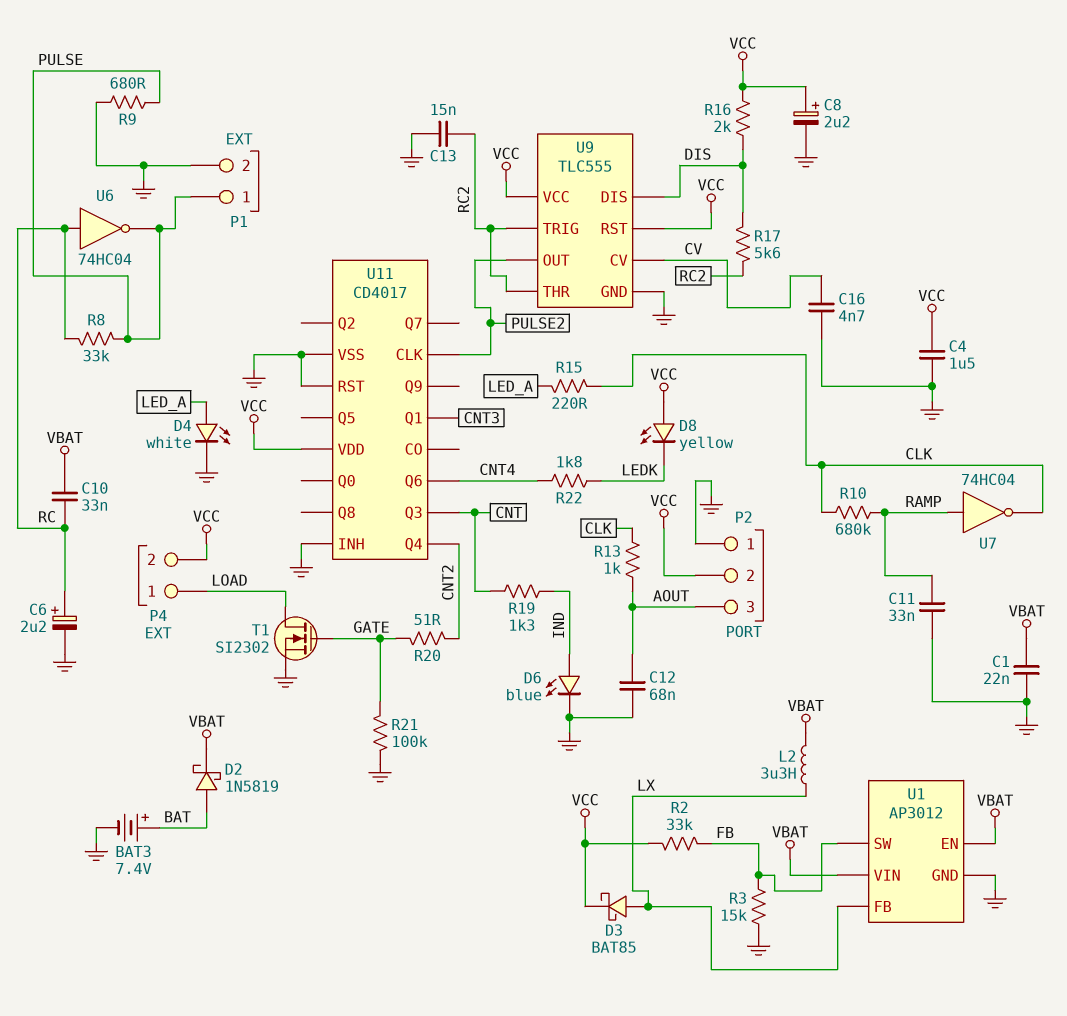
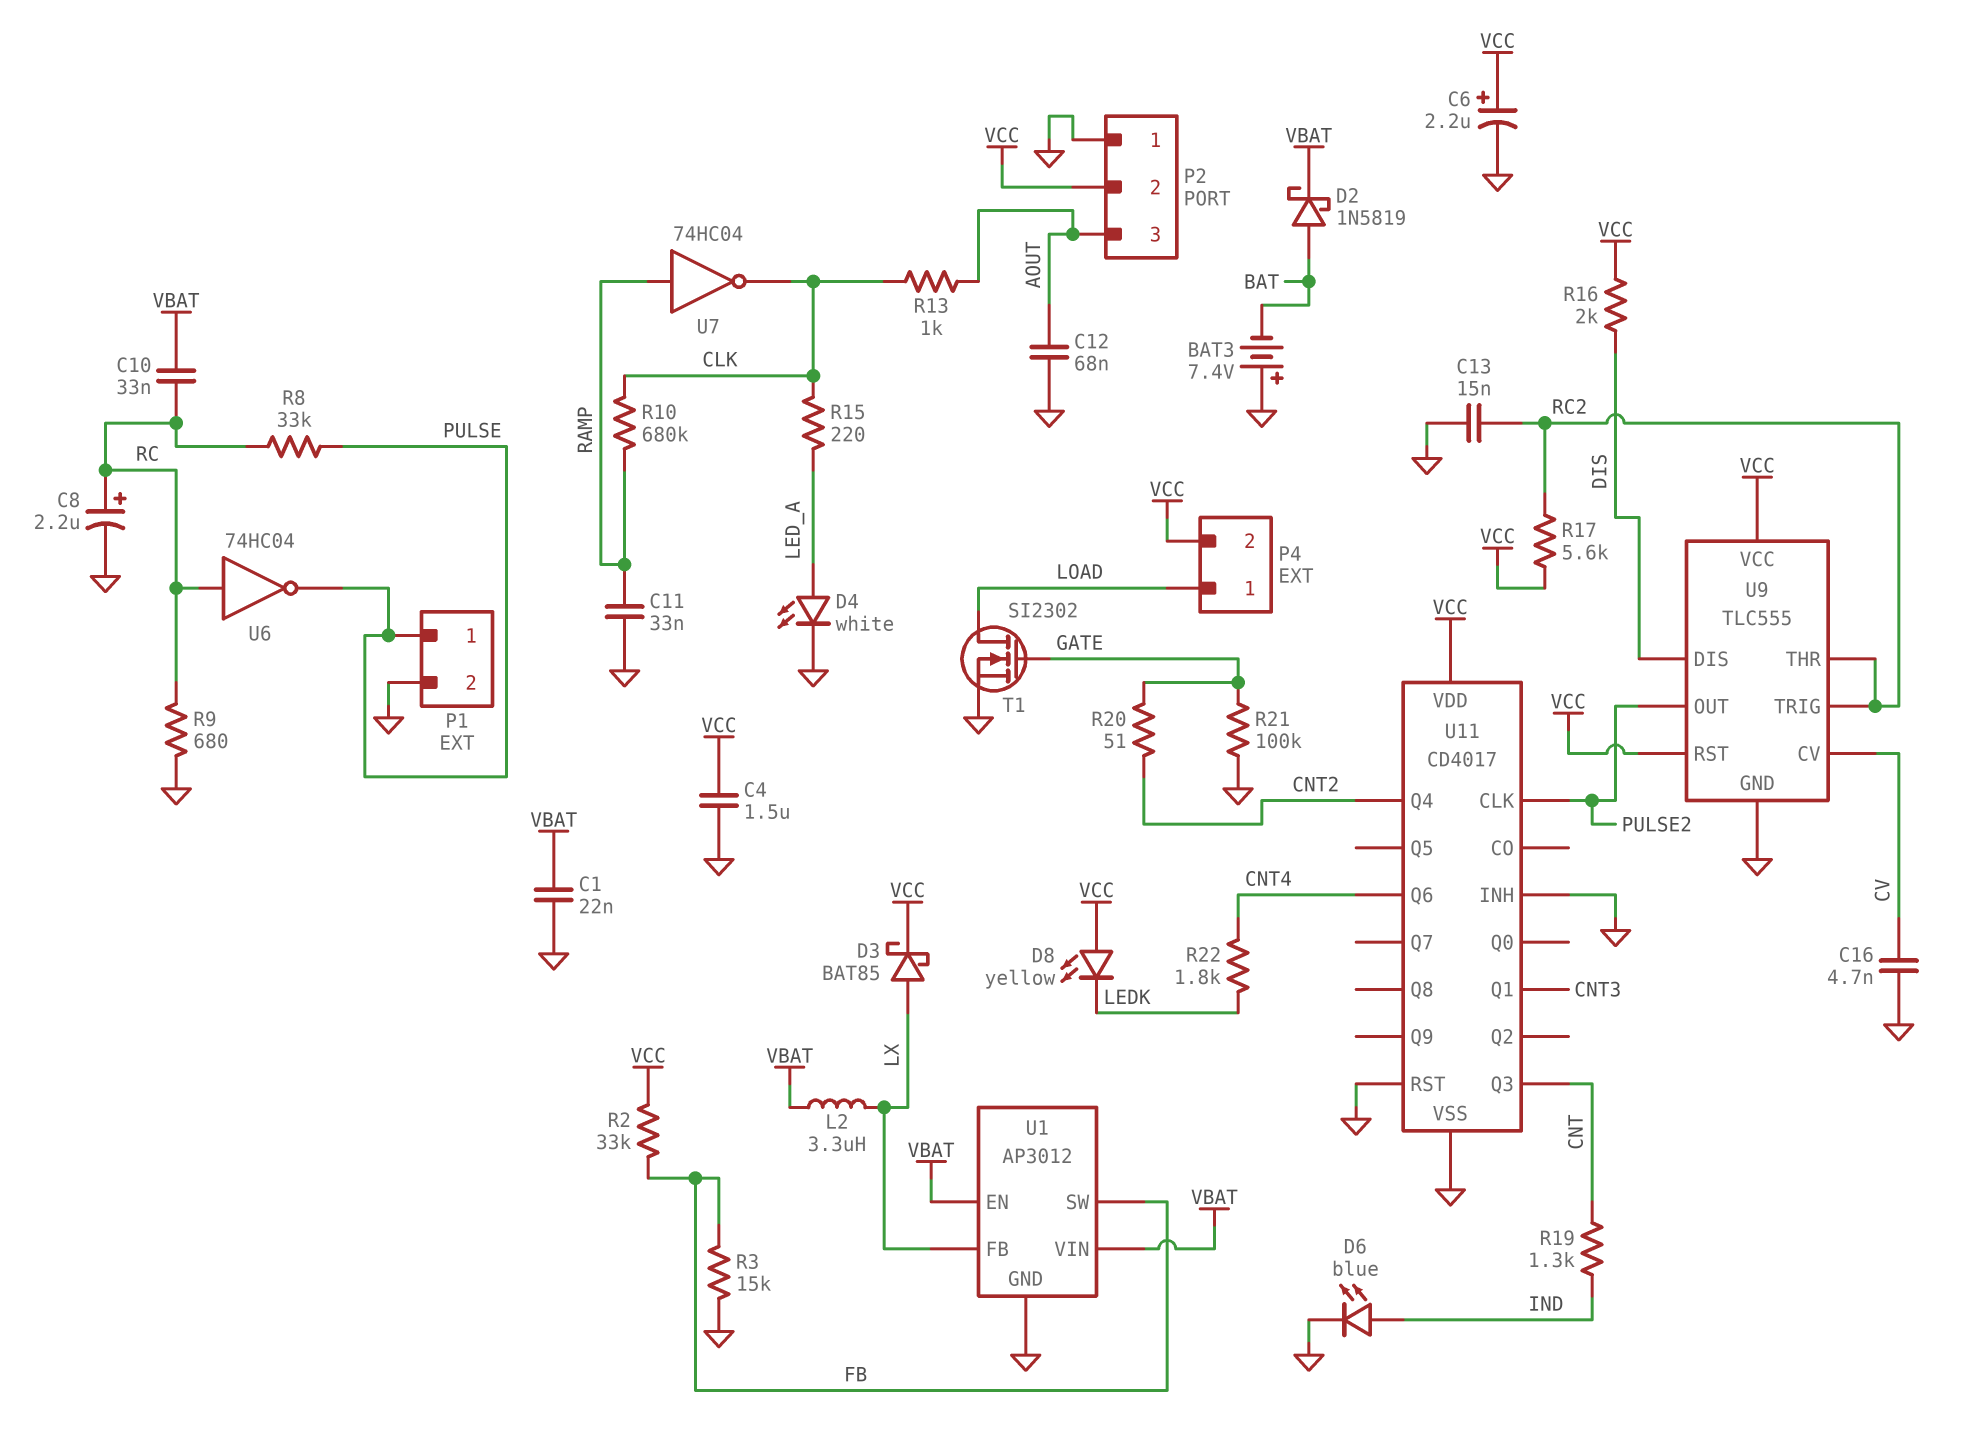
BAT3: 7.4V (plus BAT, minus GND) -> 7.4V (plus GND, minus BAT)
C6: 2.2uF (plus RC, minus GND) -> 2.2uF (plus VCC, minus GND)
C8: 2.2uF (plus VCC, minus GND) -> 2.2uF (plus RC, minus GND)
R9: 680 (GND, PULSE) -> 680 (GND, RC)
R17: 5.6k (DIS, RC2) -> 5.6k (RC2, VCC)

